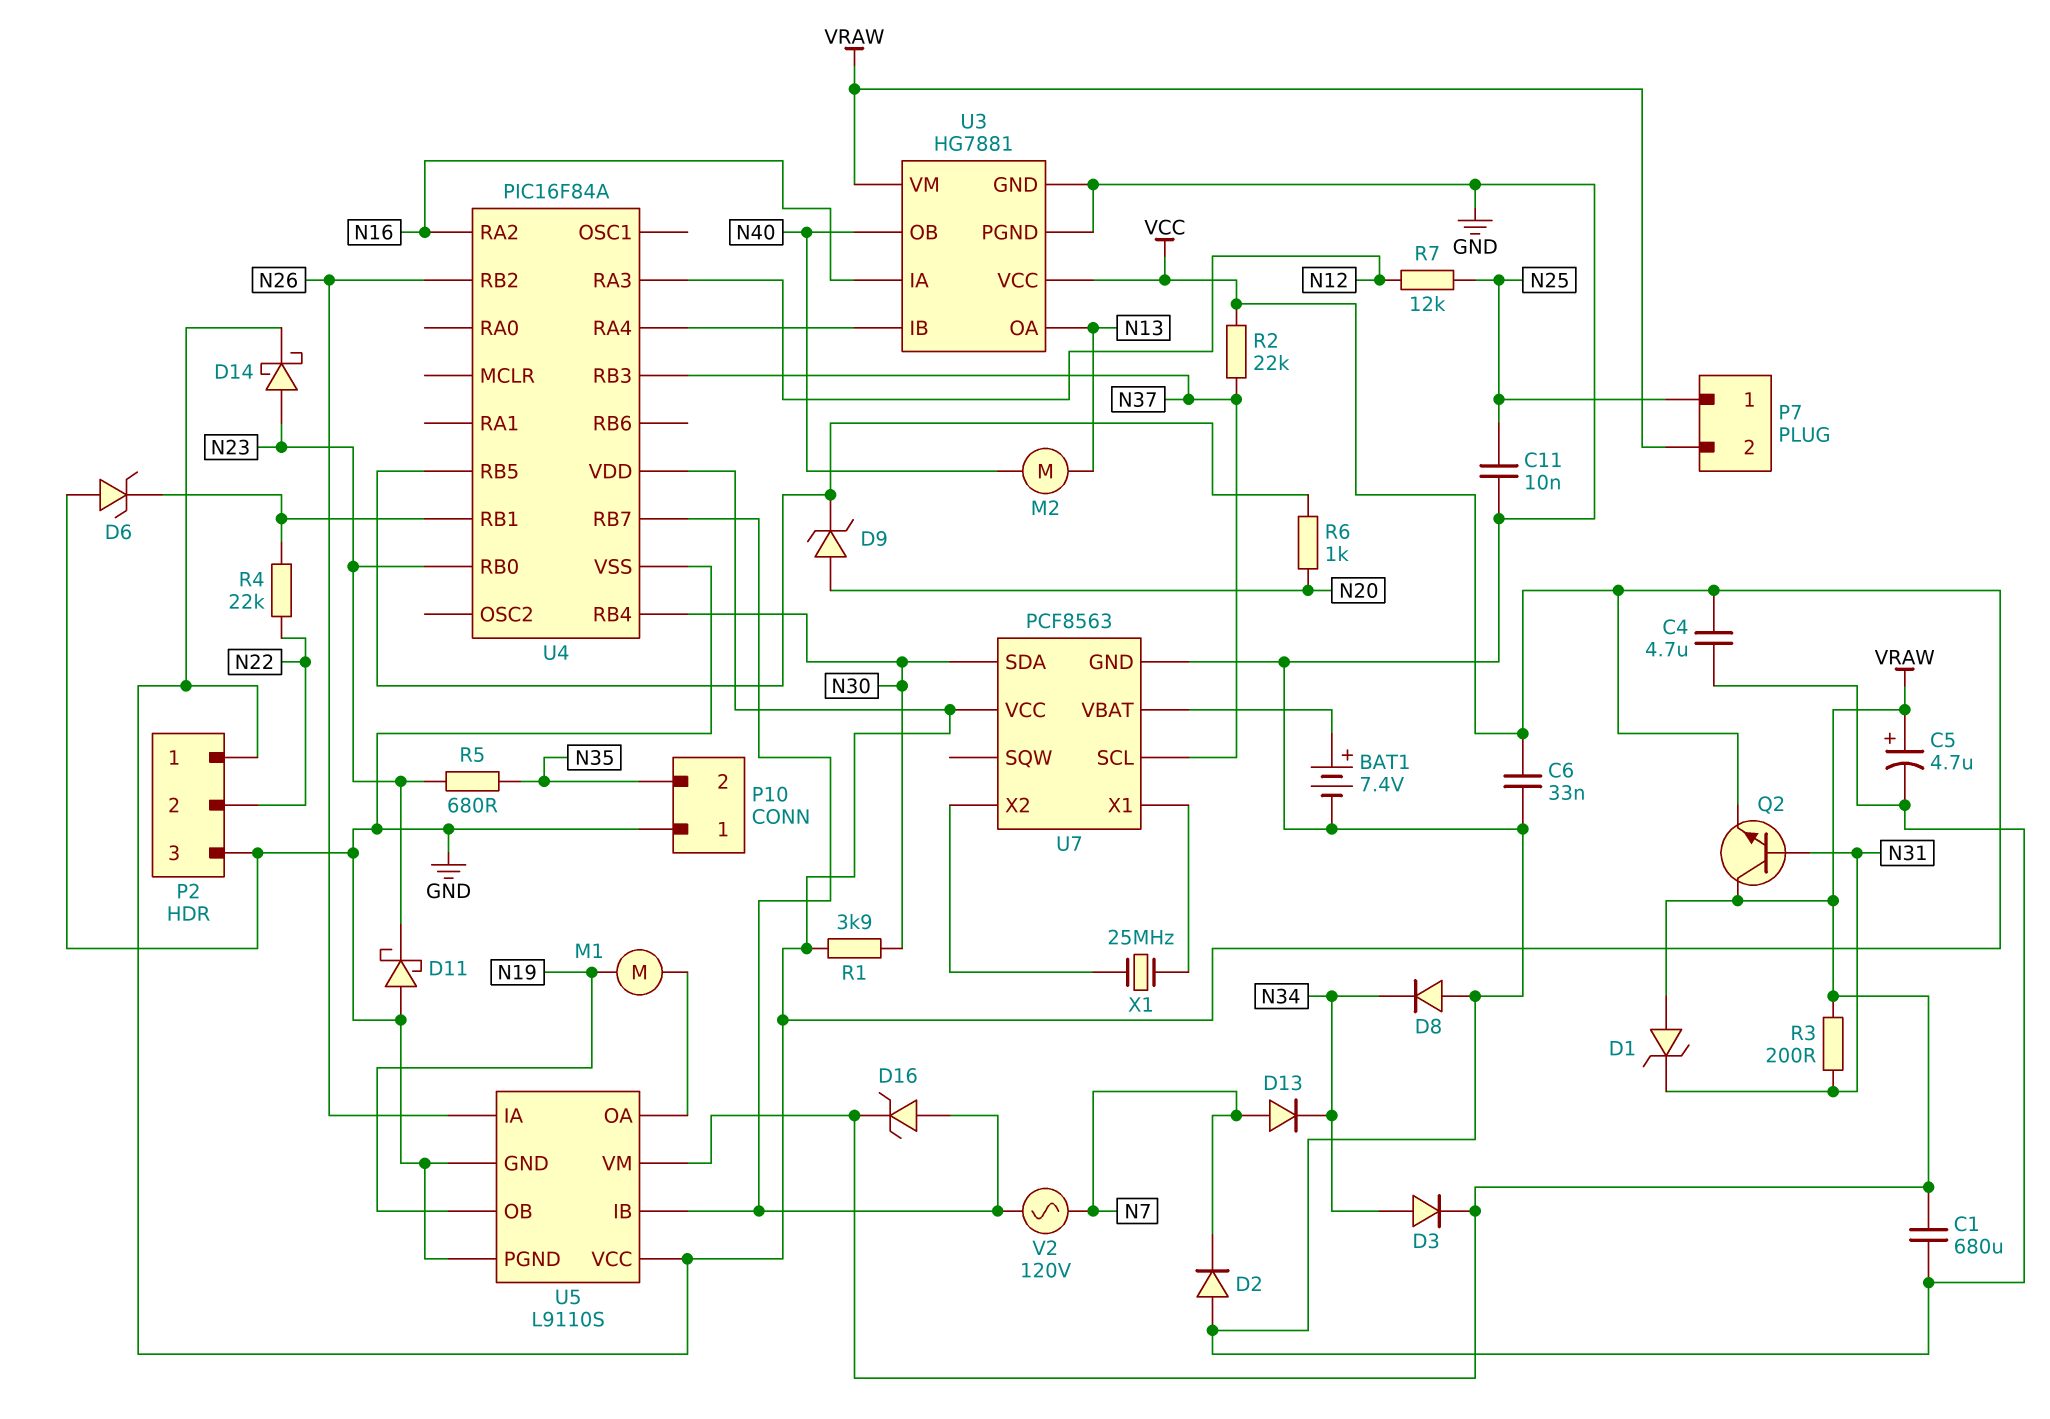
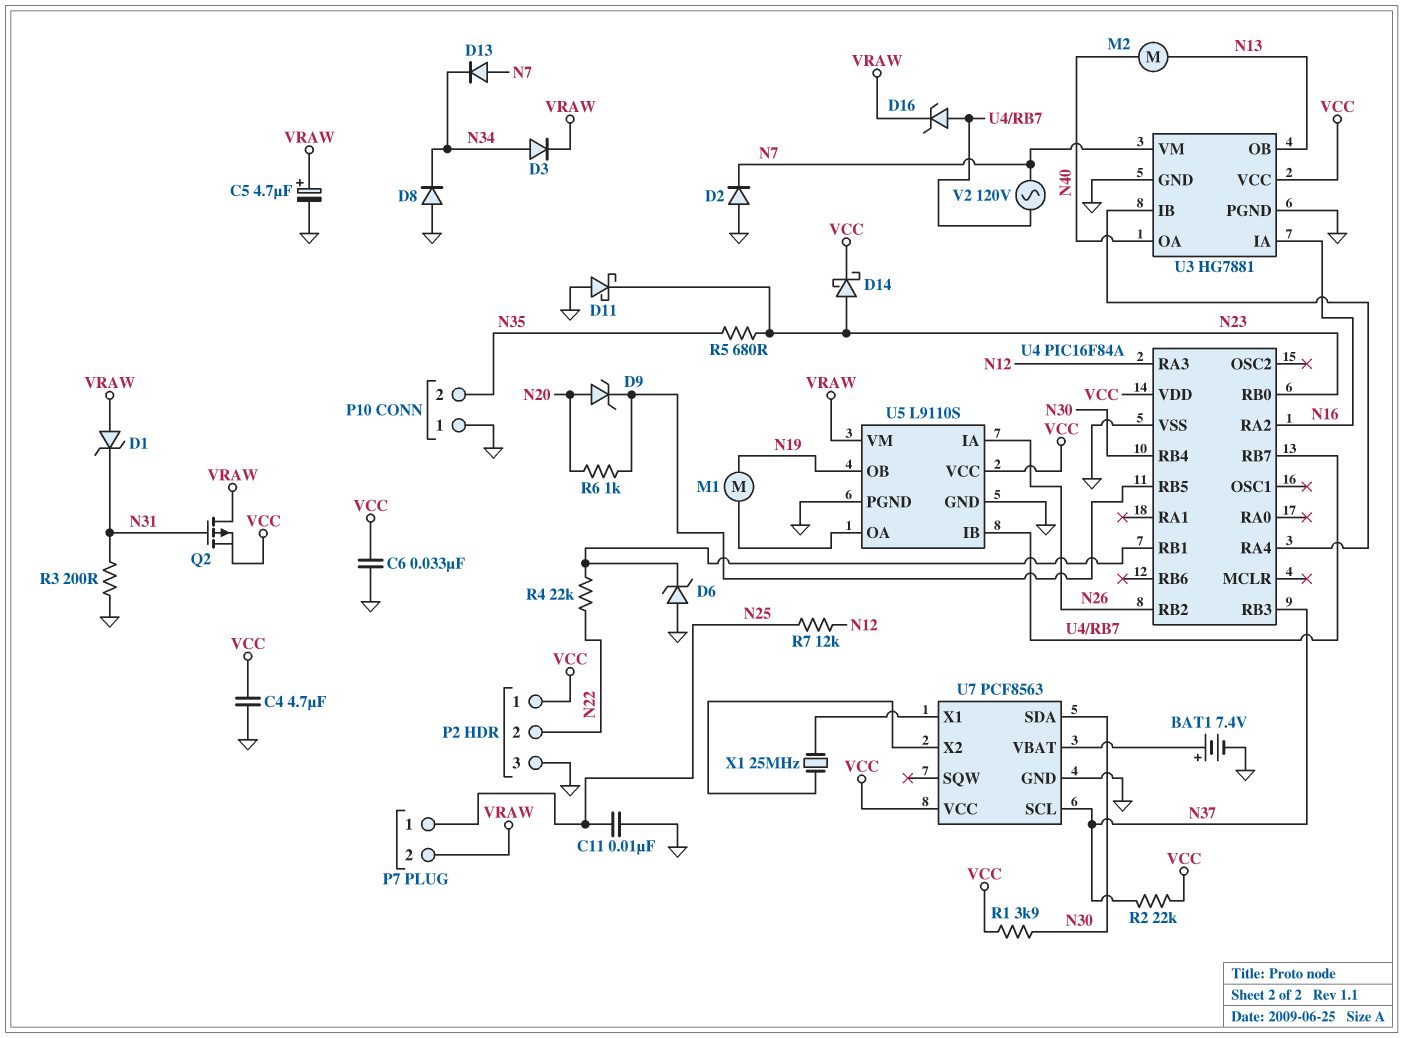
C1: 680uF (GND, VRAW) -> none
Q2: NPN (B N31, C VRAW, E VCC) -> PMOS (G N31, D VRAW, S VCC)
R3: 200 (N31, VRAW) -> 200 (GND, N31)
U3 pin OA: N13 -> N40
U3 pin OB: N40 -> N13
U3 pin VM: VRAW -> N7

